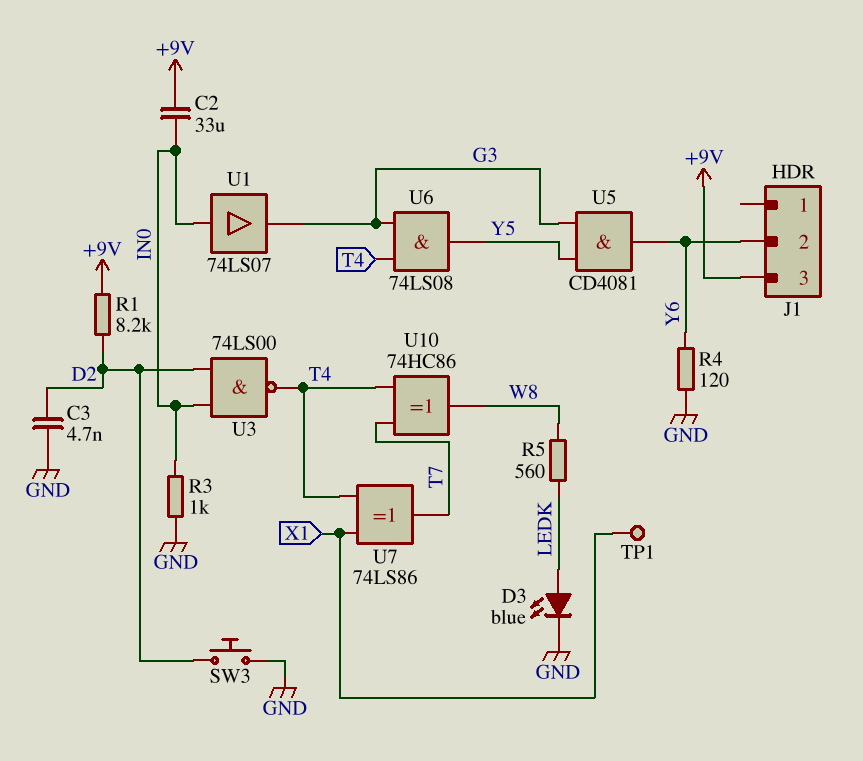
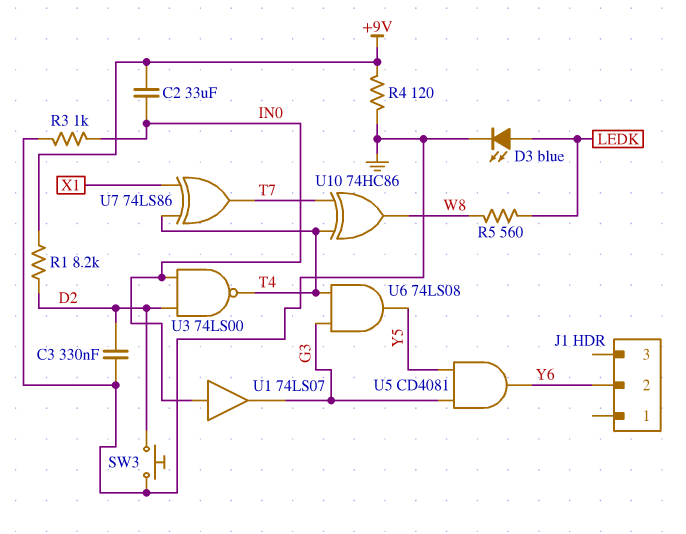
C3: 4.7nF (D2, GND) -> 330nF (D2, GND)
J1 pin 3: +9V -> none
R4: 120 (GND, Y6) -> 120 (+9V, GND)
TP1: test point (X1) -> none

